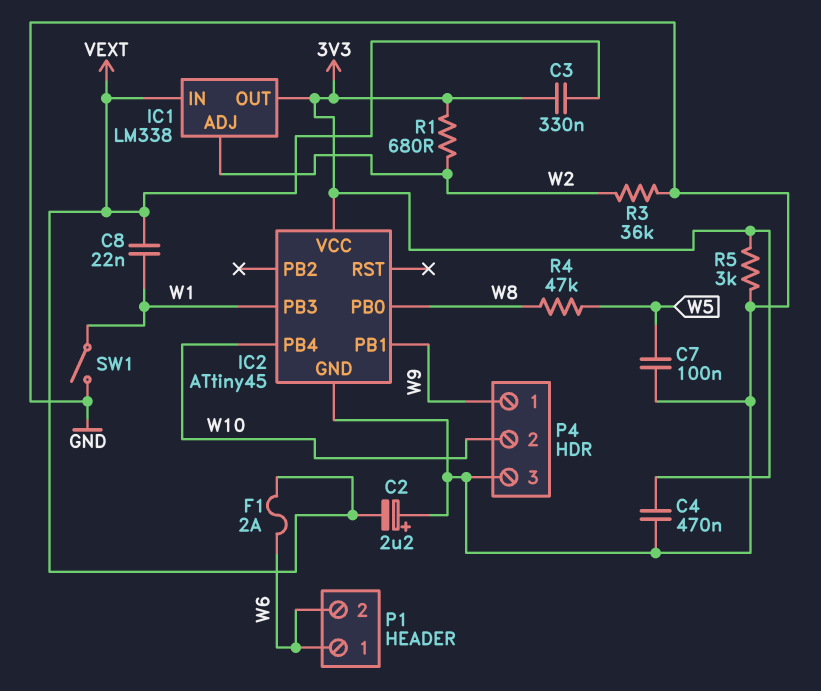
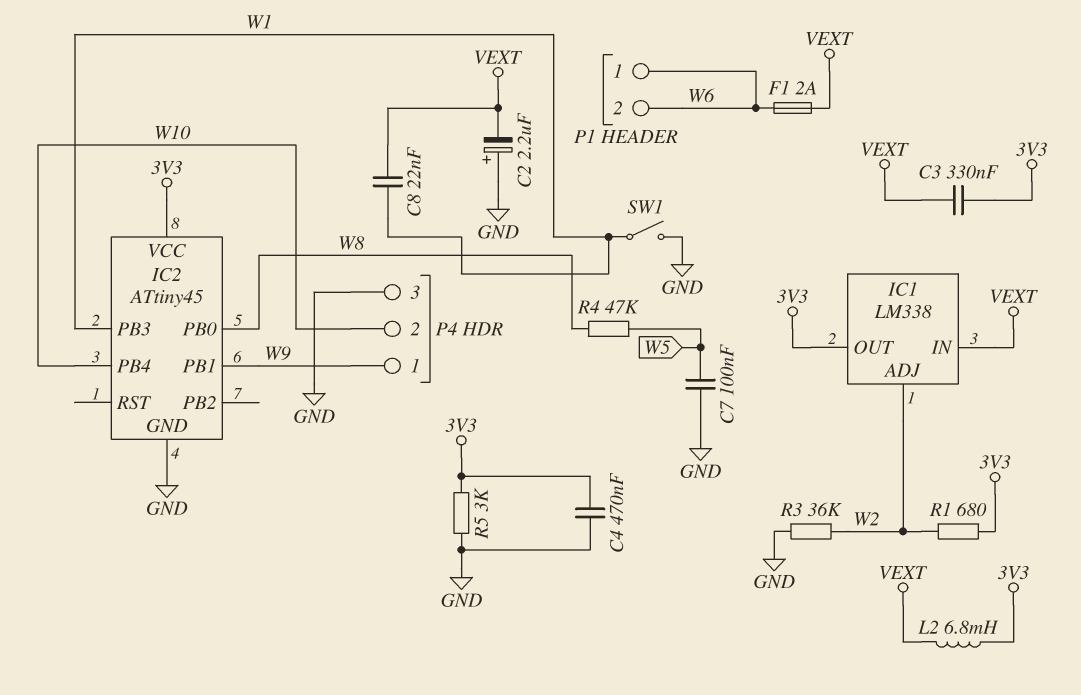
L2: none -> 6.8mH (3V3, VEXT)

